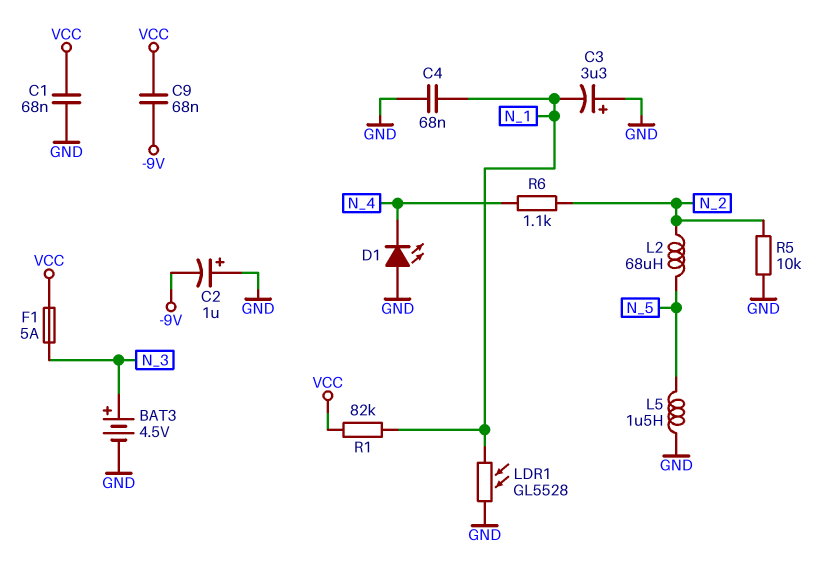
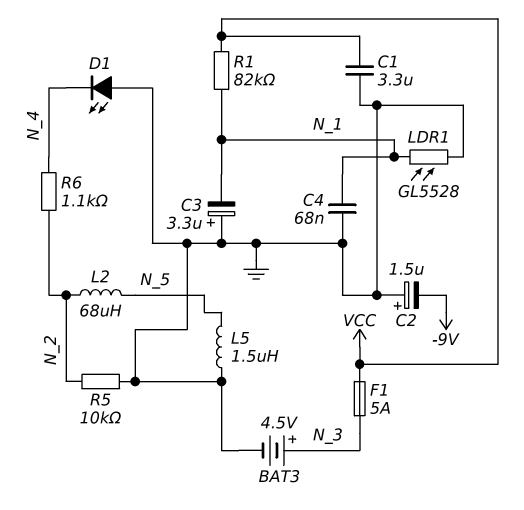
C1: 68nF (GND, VCC) -> 3.3uF (GND, VCC)
C2: 1uF (plus GND, minus -9V) -> 1.5uF (plus GND, minus -9V)
C9: 68nF (-9V, VCC) -> none

